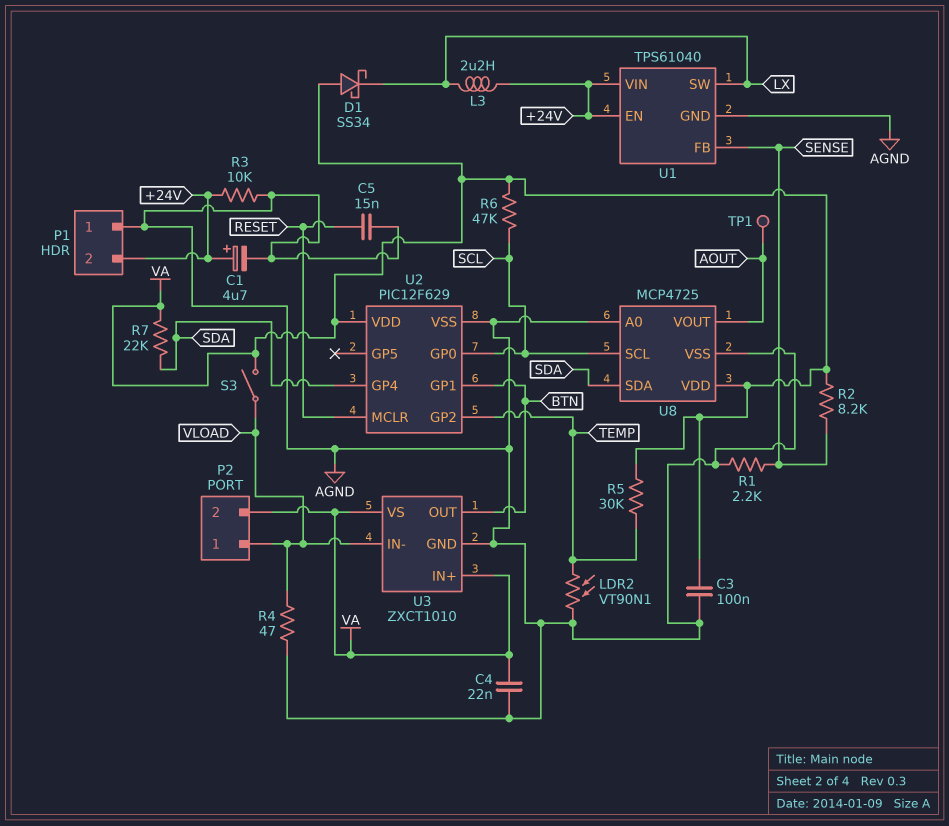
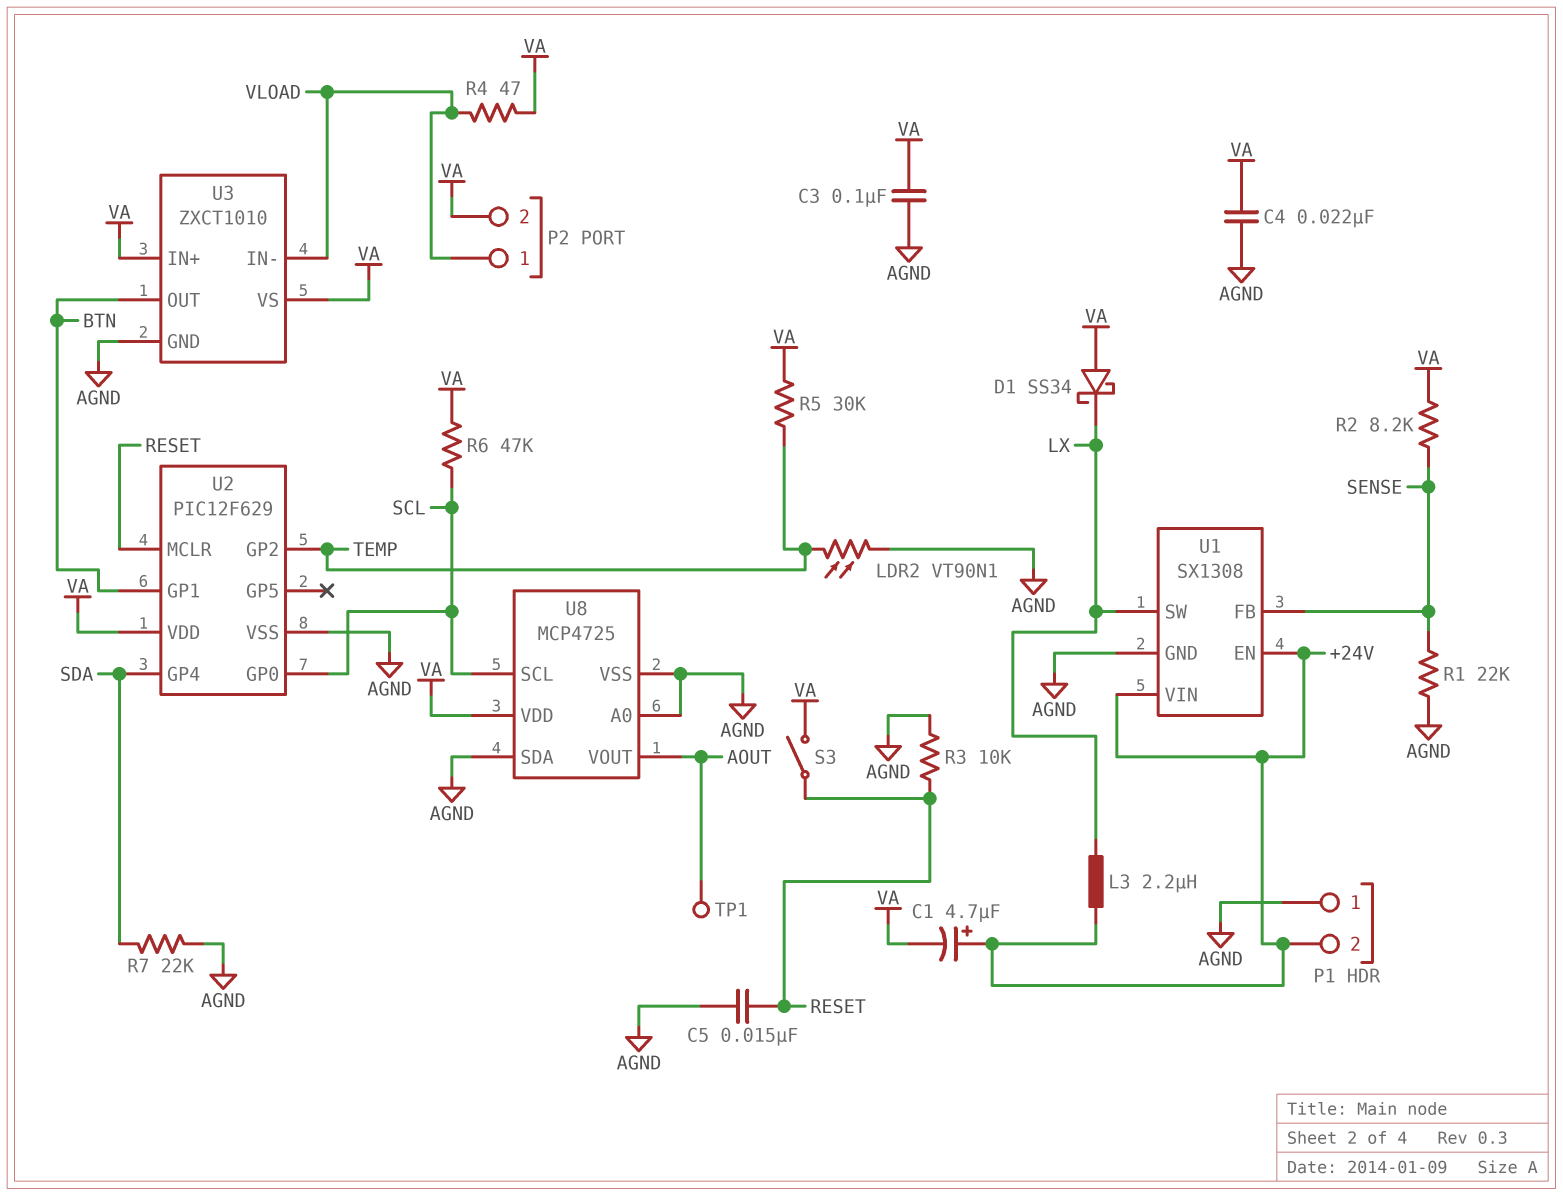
C1: 4.7uF (plus +24V, minus AGND) -> 4.7uF (plus +24V, minus VA)
R1: 2.2k (AGND, SENSE) -> 22k (AGND, SENSE)
R3: 10k (+24V, AGND) -> 10k (AGND, RESET)
R4: 47 (AGND, VLOAD) -> 47 (VA, VLOAD)
R7: 22k (SDA, VA) -> 22k (AGND, SDA)
S3: switch (VA, VLOAD) -> switch (RESET, VA)
U1: TPS61040 -> SX1308
U8 pin SDA: SDA -> AGND

